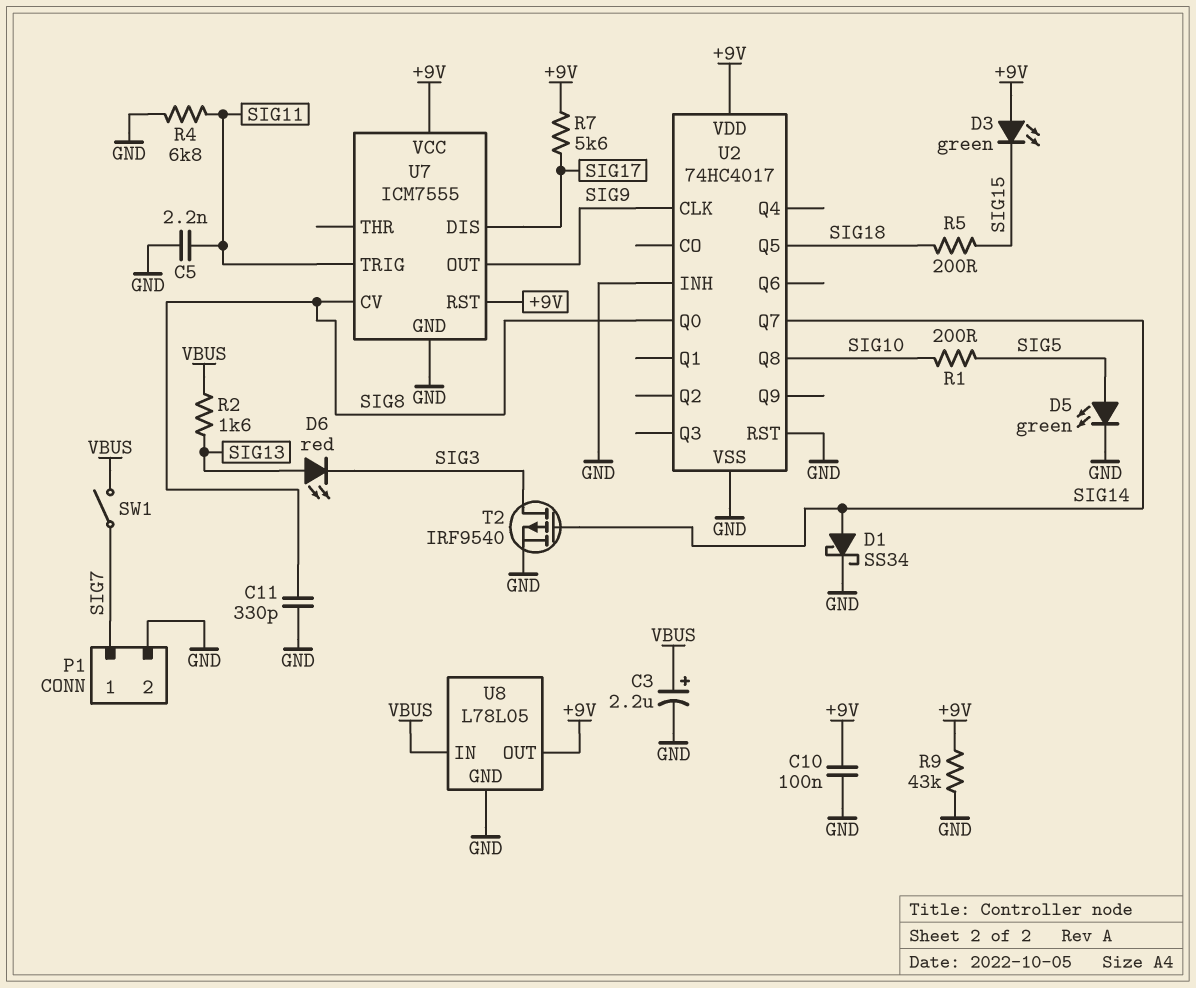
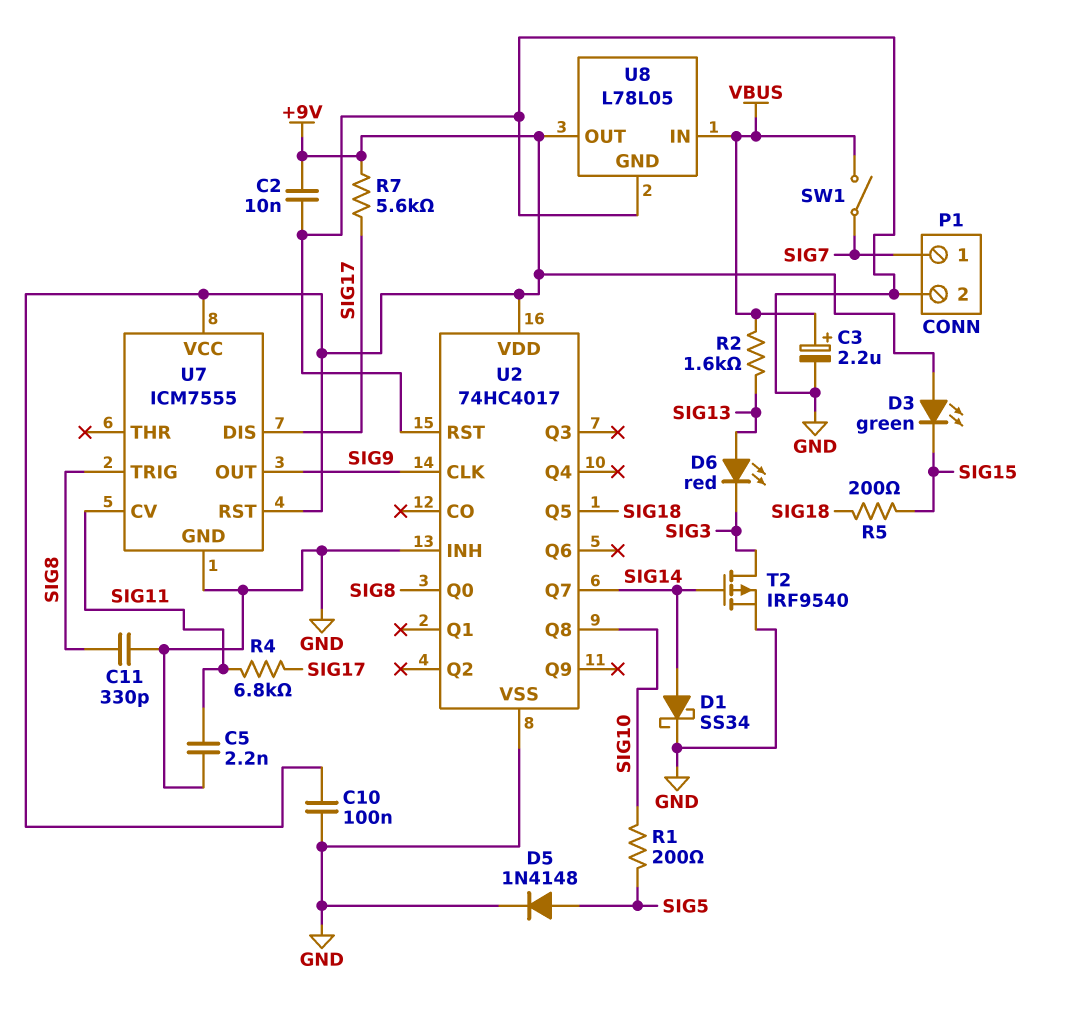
C2: none -> 10nF (+9V, GND)
D5: LED green (A SIG5, K GND) -> diode 1N4148 (A SIG5, K GND)
R4: 6.8k (GND, SIG11) -> 6.8k (SIG11, SIG17)
R9: 43k (+9V, GND) -> none
U7 pin CV: SIG8 -> SIG11
U7 pin TRIG: SIG11 -> SIG8

